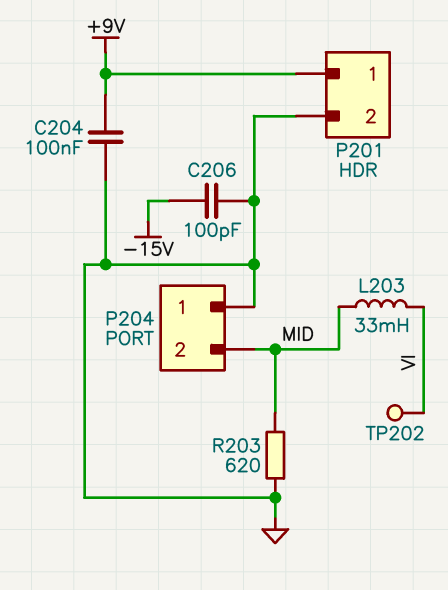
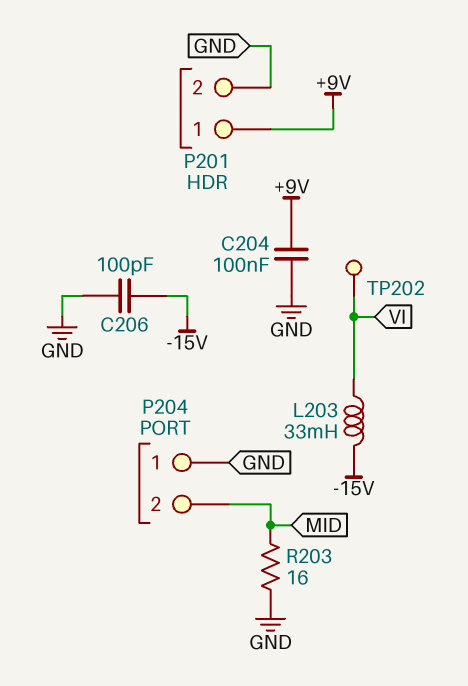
L203: 33mH (MID, VI) -> 33mH (-15V, VI)
R203: 620 (GND, MID) -> 16 (GND, MID)

